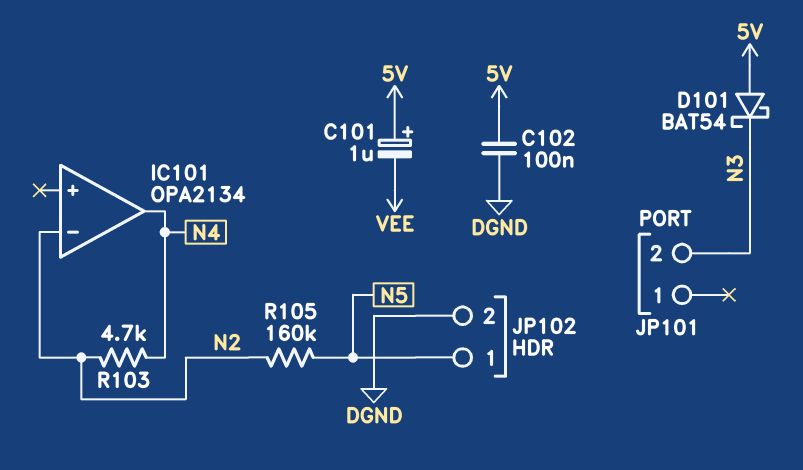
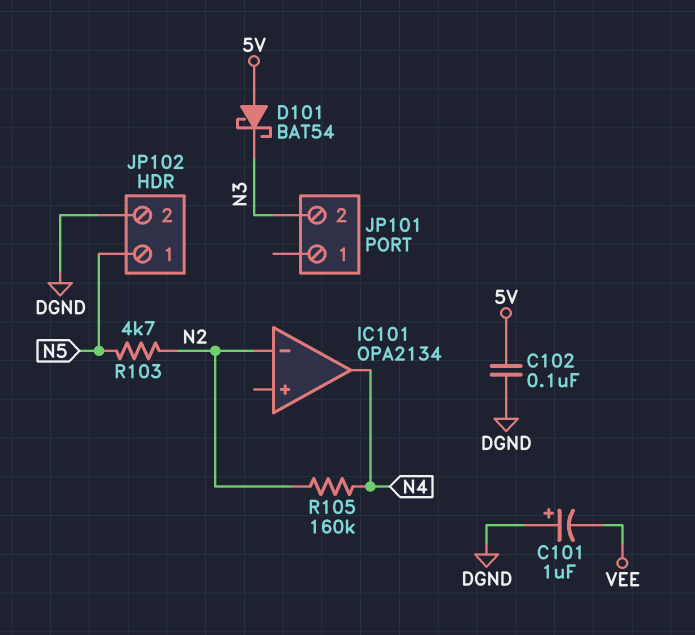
C101: 1uF (plus 5V, minus VEE) -> 1uF (plus DGND, minus VEE)
R103: 4.7k (N2, N4) -> 4.7k (N2, N5)
R105: 160k (N2, N5) -> 160k (N2, N4)

